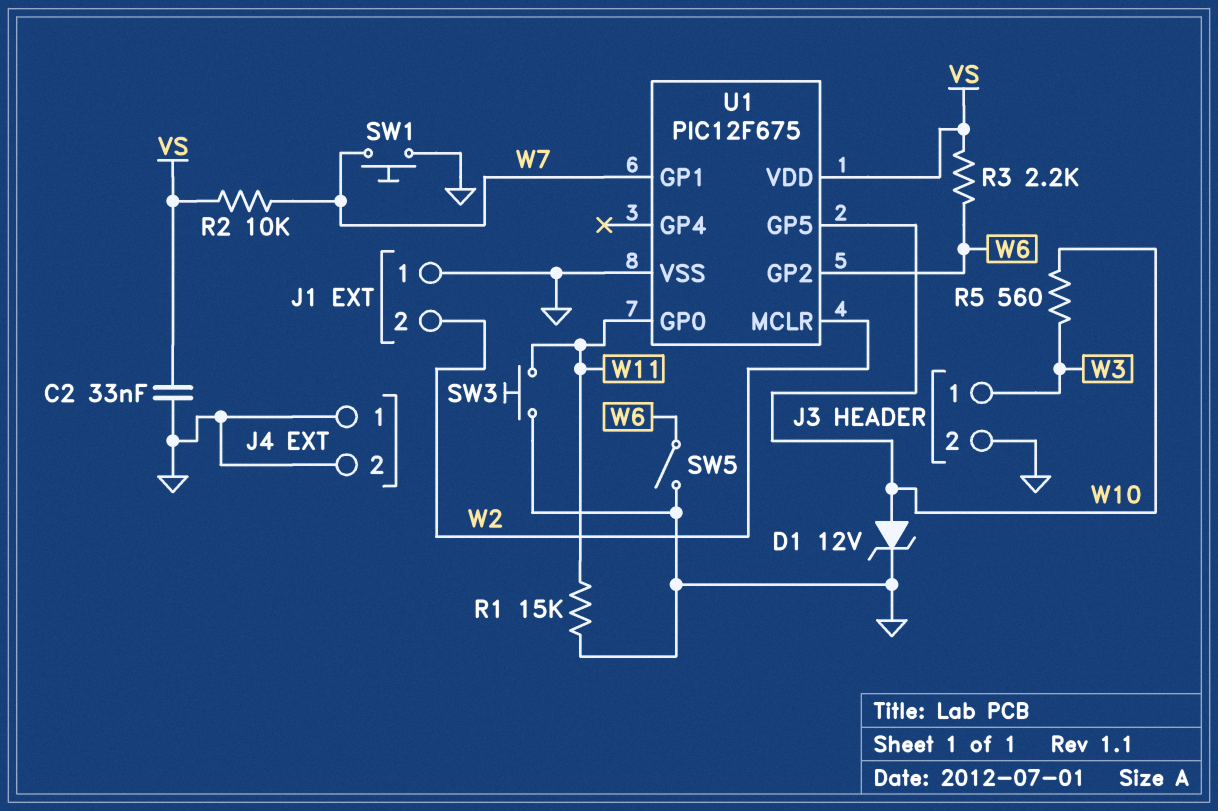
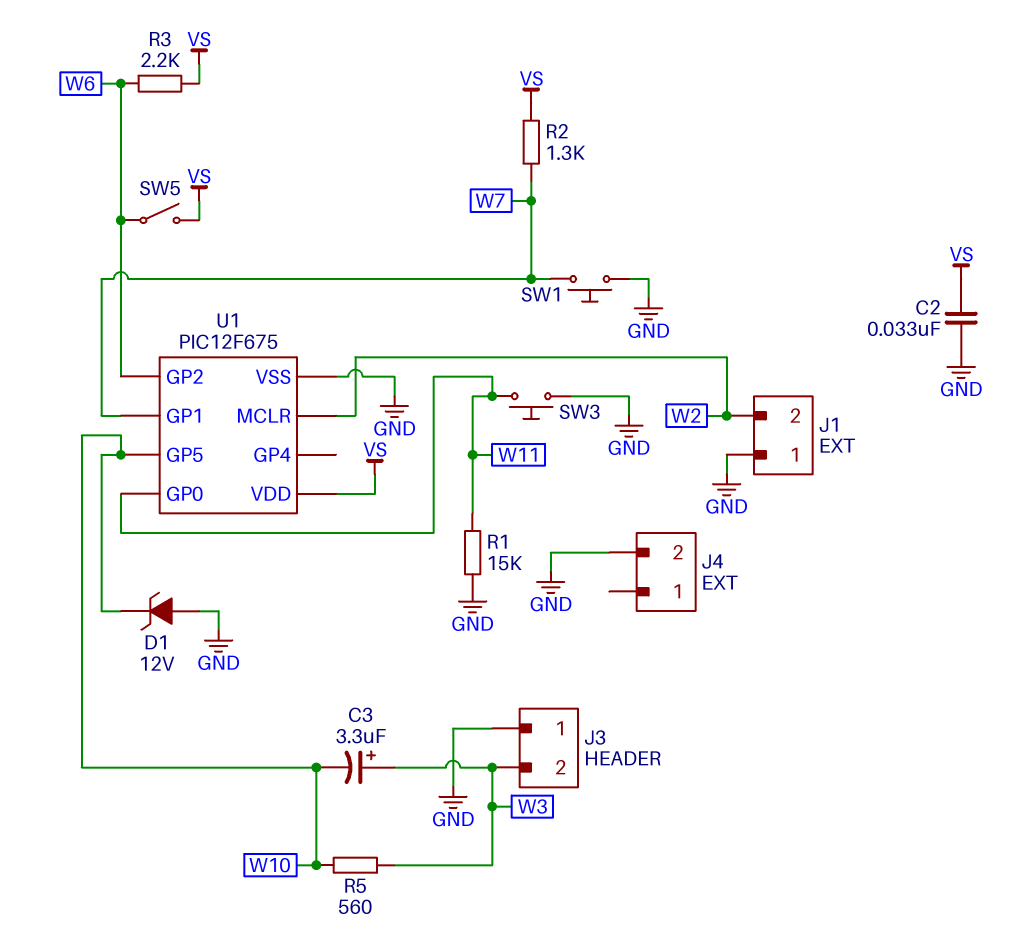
C3: none -> 3.3uF (plus W3, minus W10)
D1: zener 12V (A W10, K GND) -> zener 12V (A GND, K W10)
J3 pin 1: W3 -> GND
J3 pin 2: GND -> W3
J4 pin 1: GND -> none
R2: 10k (VS, W7) -> 1.3k (VS, W7)
SW5: switch (GND, W6) -> switch (VS, W6)

